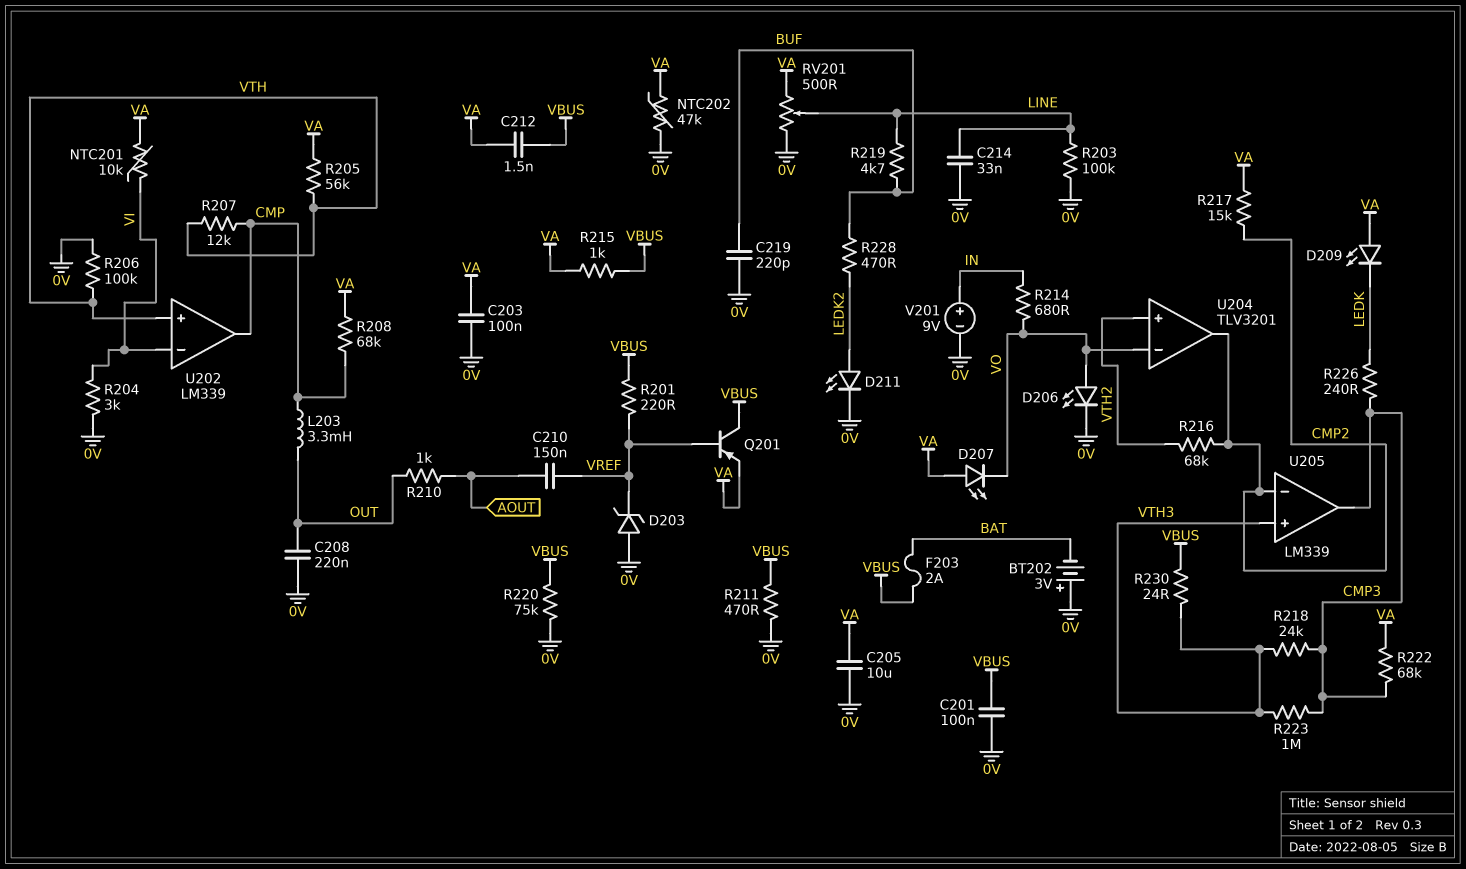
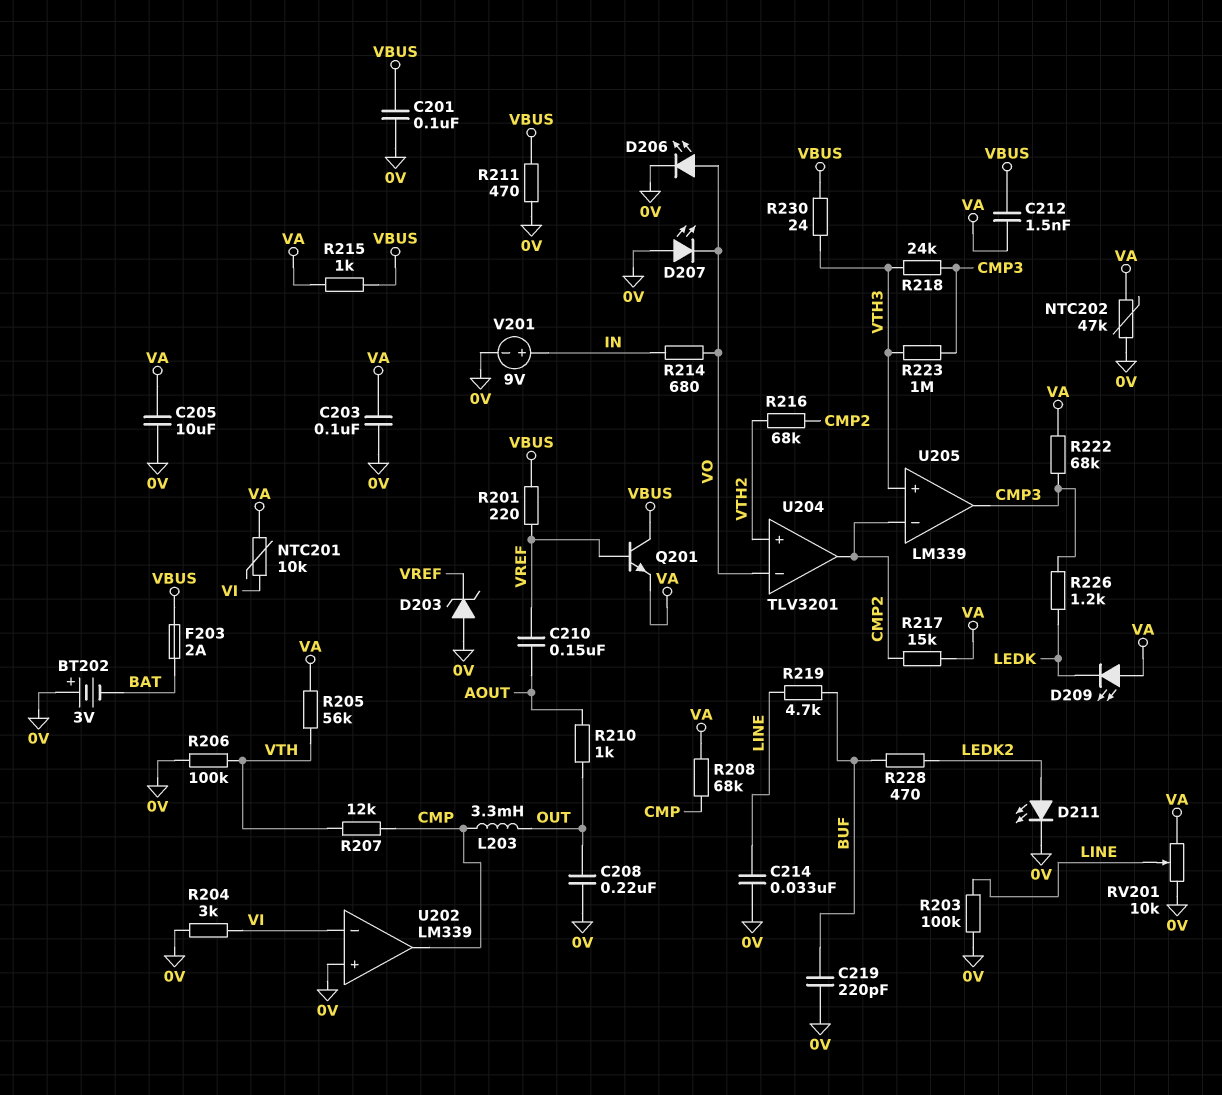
D207: LED (A VA, K VO) -> LED (A 0V, K VO)
Q201: PNP (B VREF, C VBUS, E VA) -> NPN (B VREF, C VBUS, E VA)
R220: 75k (0V, VBUS) -> none
R226: 240 (CMP3, LEDK) -> 1.2k (CMP3, LEDK)
RV201: 500 (0V, VA, wiper LINE) -> 10k (0V, VA, wiper LINE)
U202 pin in+: VTH -> 0V

